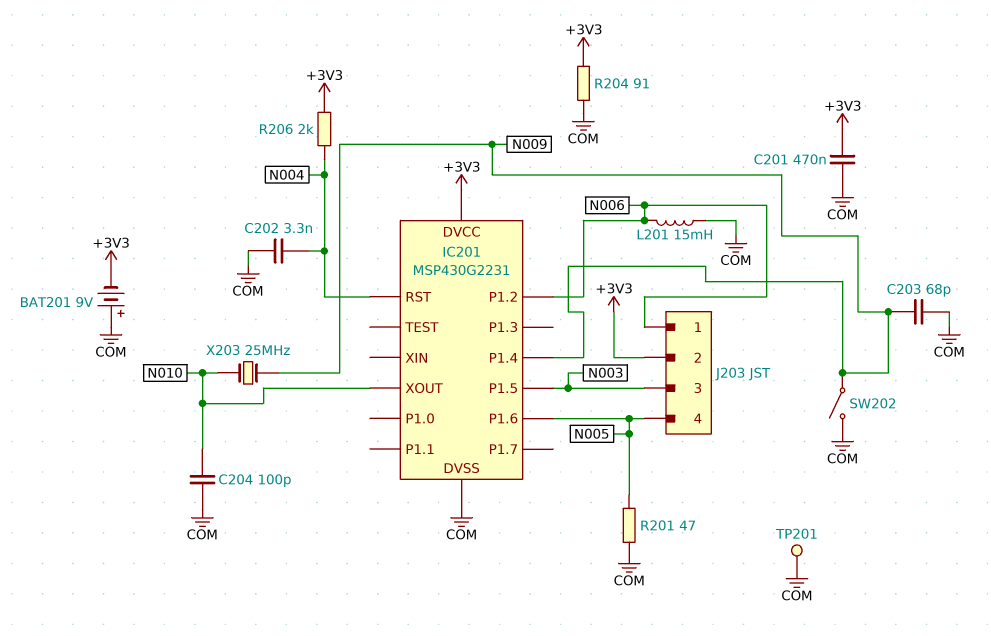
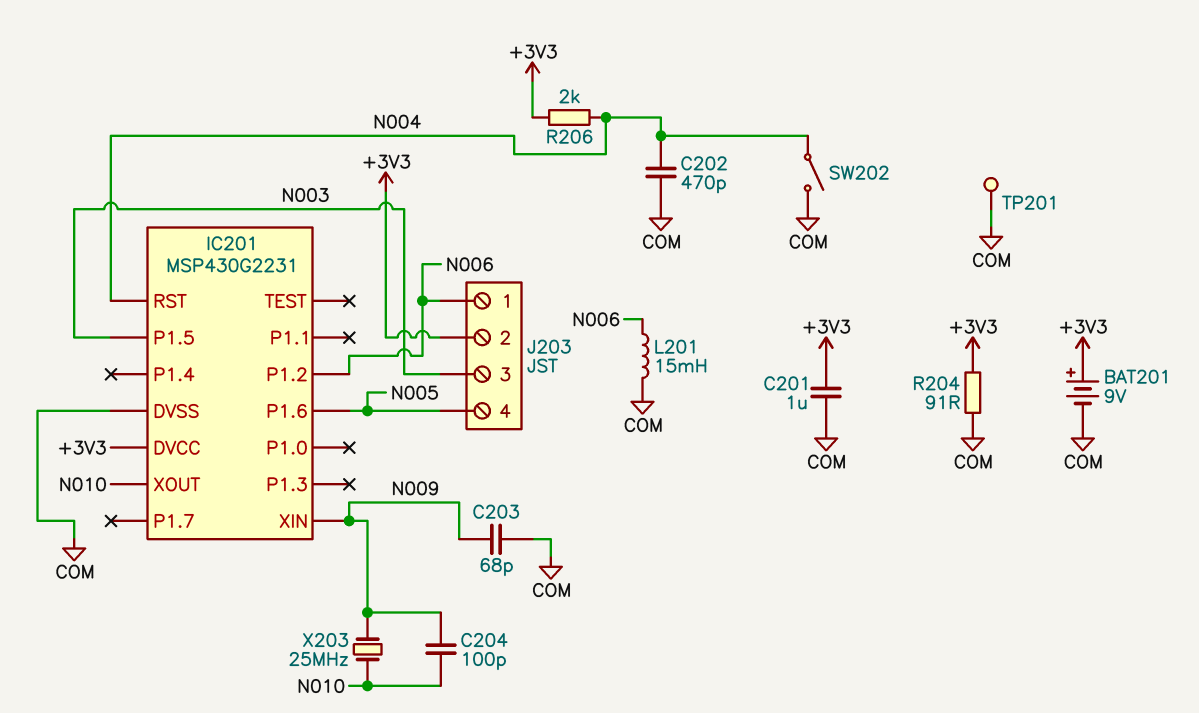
BAT201: 9V (plus COM, minus +3V3) -> 9V (plus +3V3, minus COM)
C201: 470nF (+3V3, COM) -> 1uF (+3V3, COM)
C202: 3.3nF (COM, N004) -> 470pF (COM, N004)
C204: 100pF (COM, N010) -> 100pF (N009, N010)
IC201 pin P1.4: N009 -> none
IC201 pin XIN: none -> N009
R201: 47 (COM, N005) -> none
SW202: switch (COM, N009) -> switch (COM, N004)

